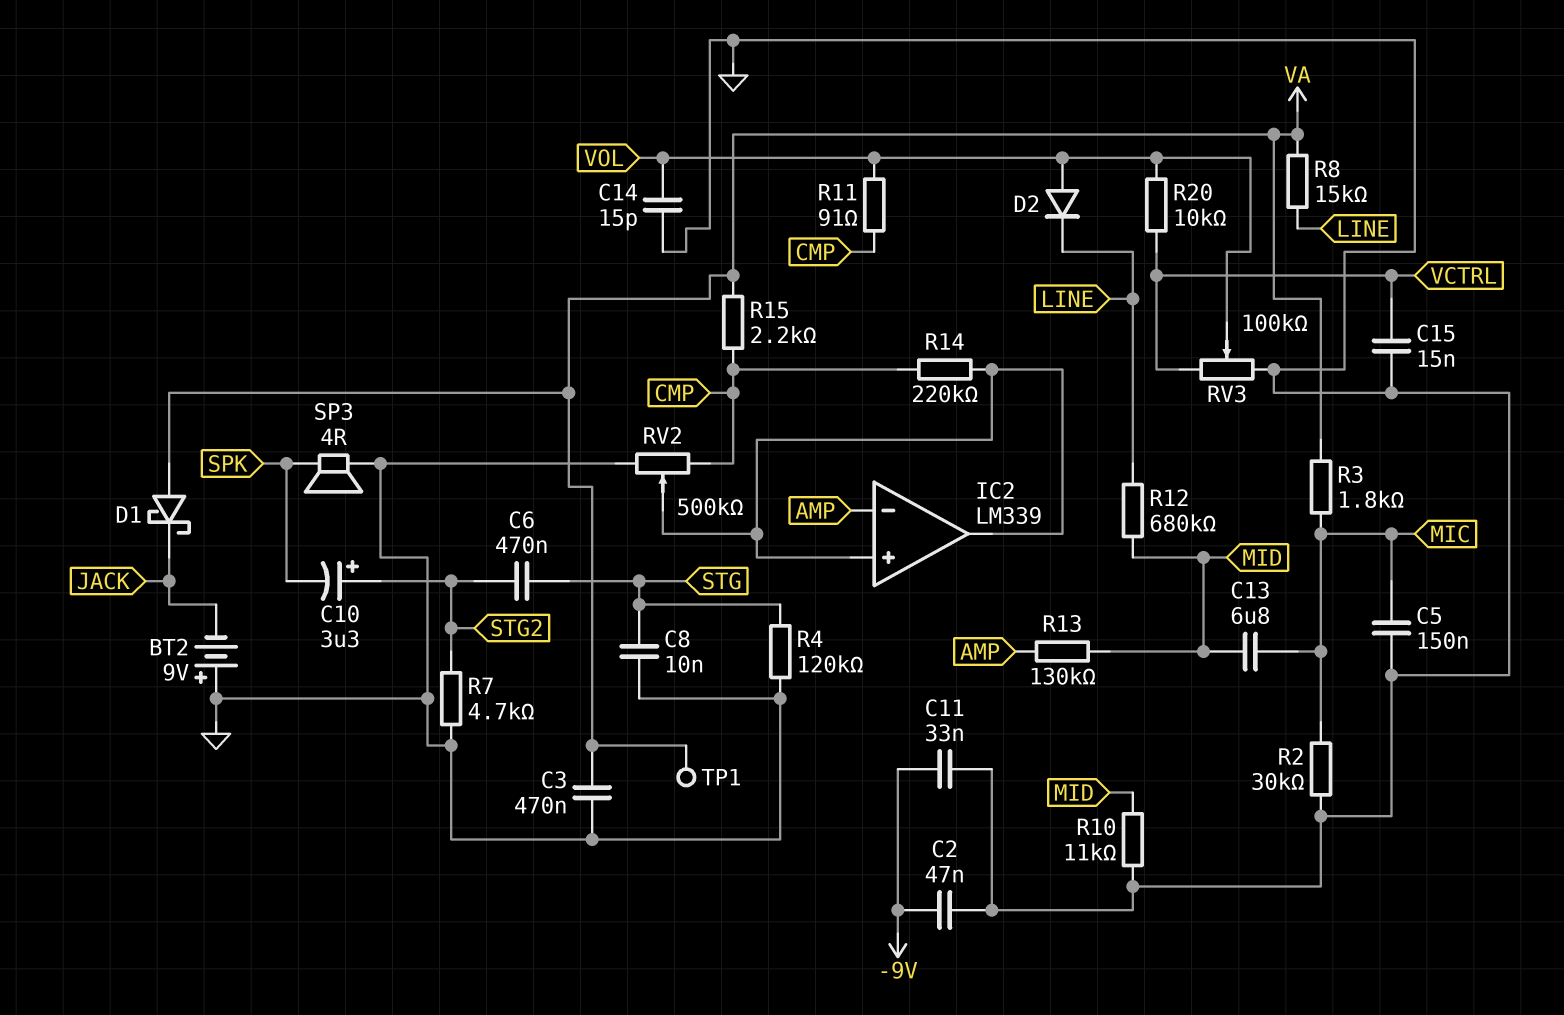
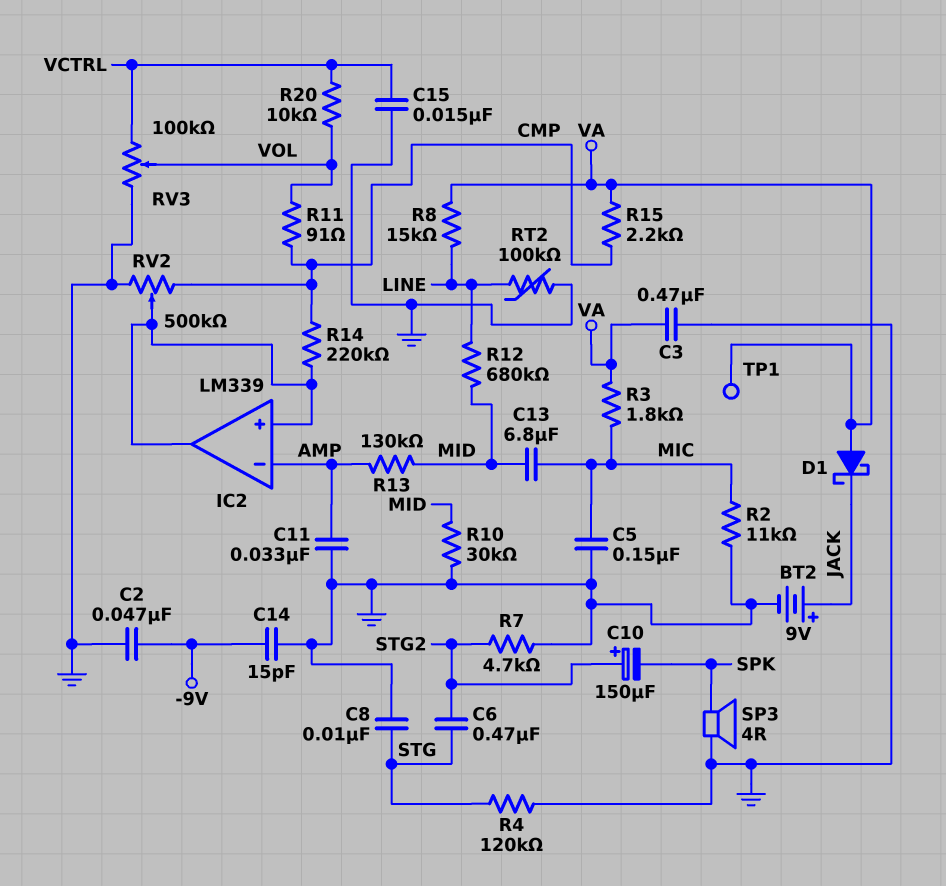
BT2: 9V (plus GND, minus JACK) -> 9V (plus JACK, minus GND)
C10: 3.3uF (plus STG2, minus SPK) -> 150uF (plus STG2, minus SPK)
C11: 33nF (-9V, GND) -> 33nF (AMP, GND)
C14: 15pF (GND, VOL) -> 15pF (-9V, GND)
D2: diode (A VOL, K LINE) -> none
R2: 30k (GND, MIC) -> 11k (GND, MIC)
R10: 11k (GND, MID) -> 30k (GND, MID)
RT2: none -> 100k (GND, LINE)

